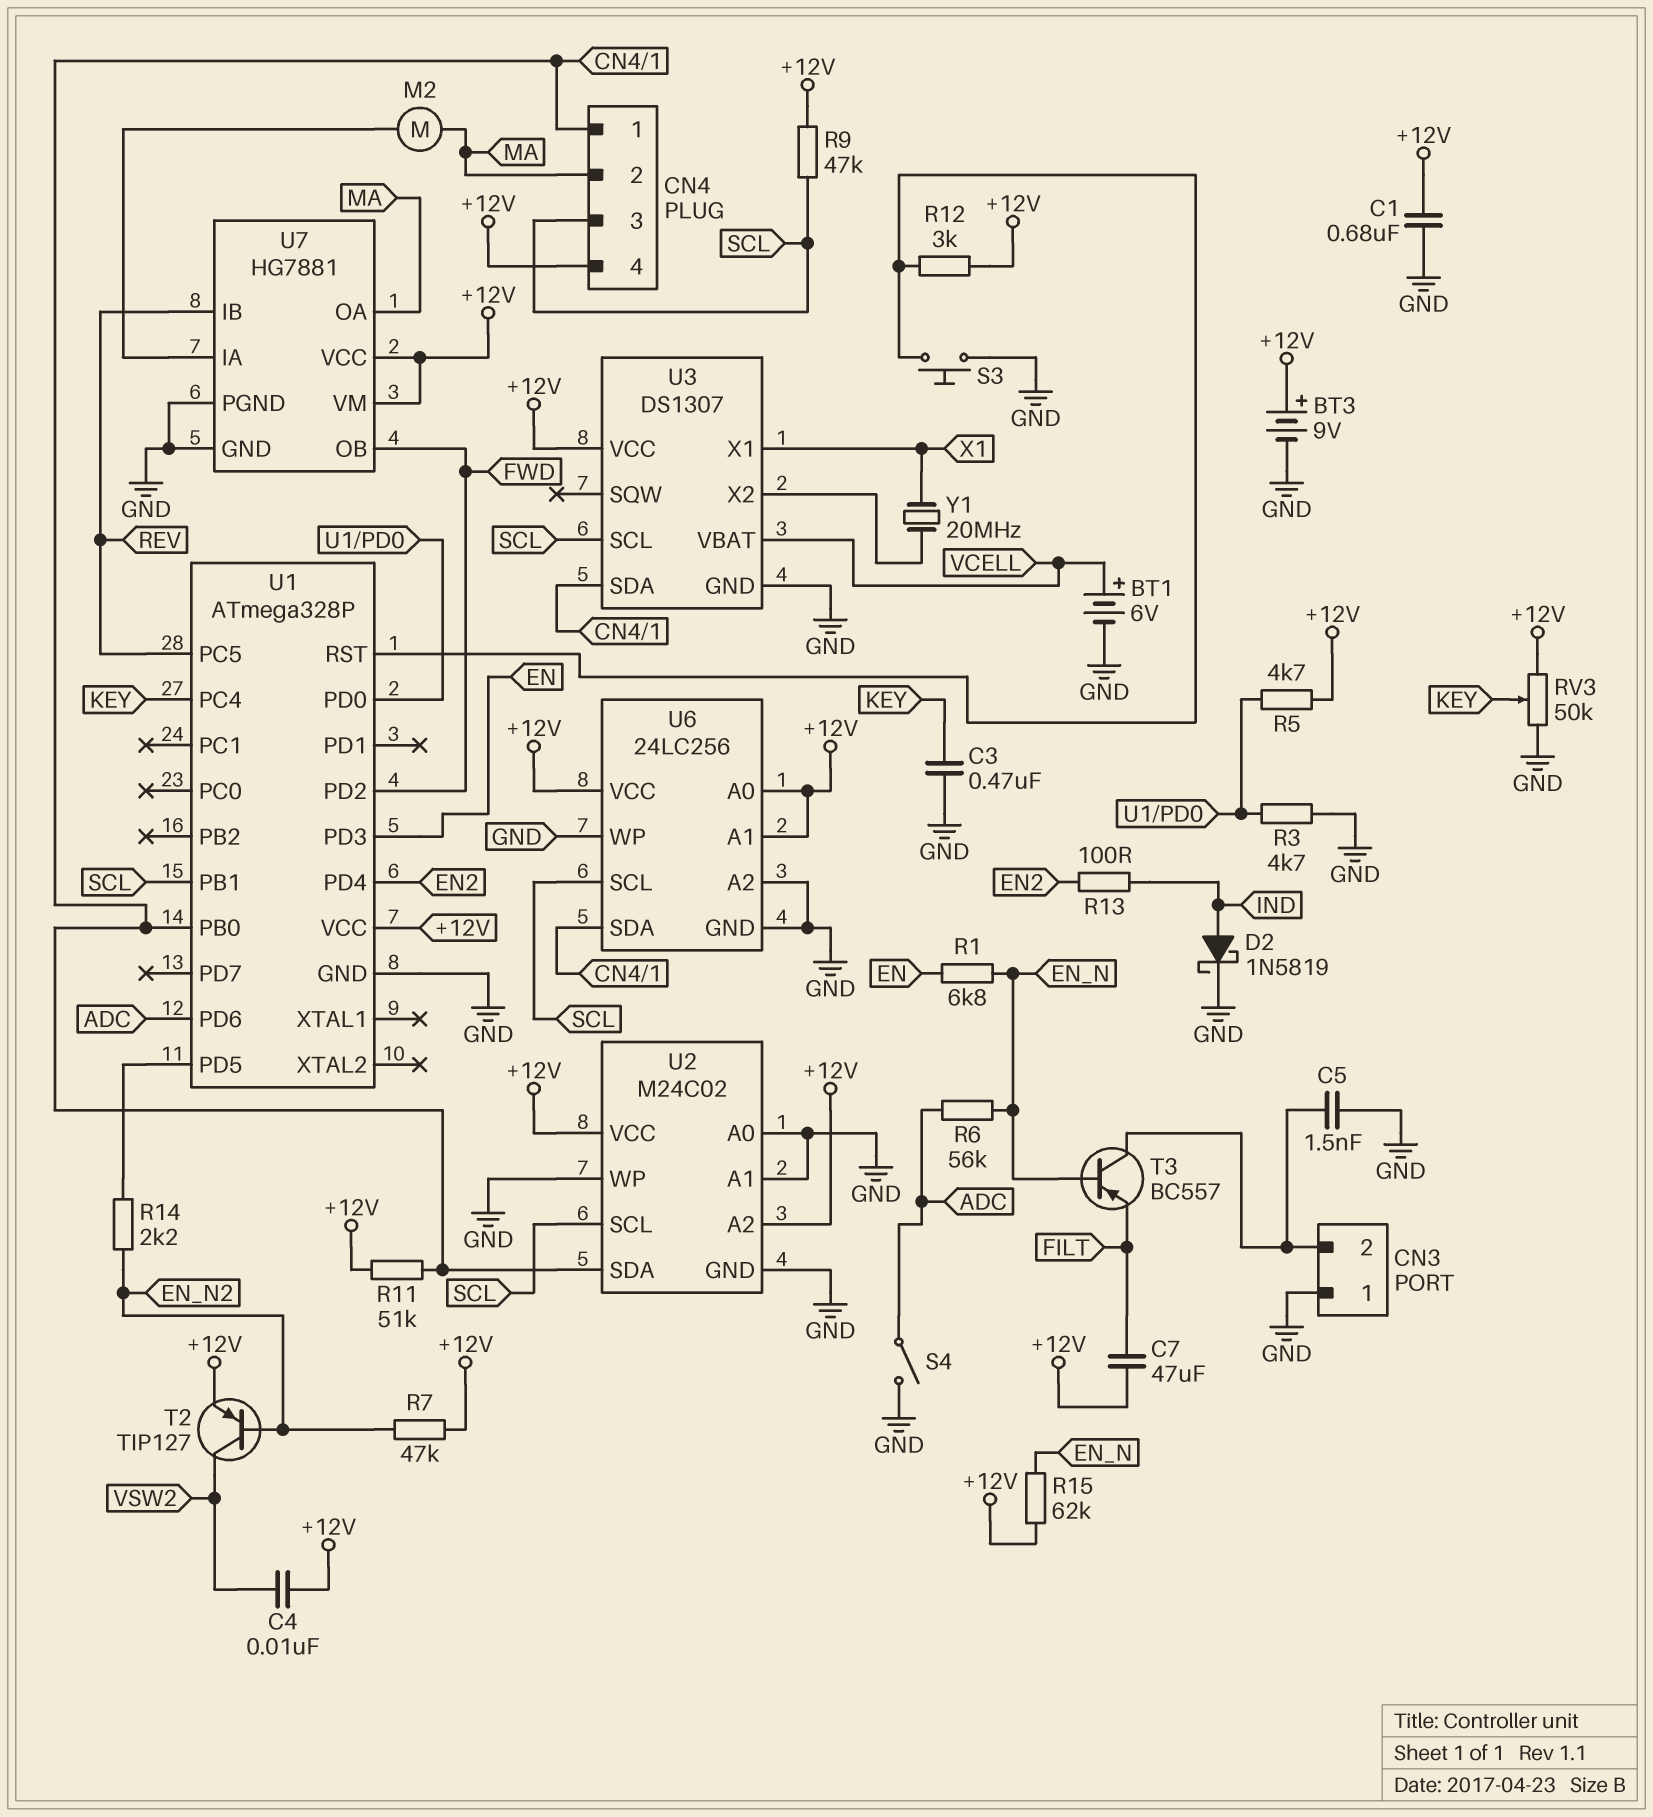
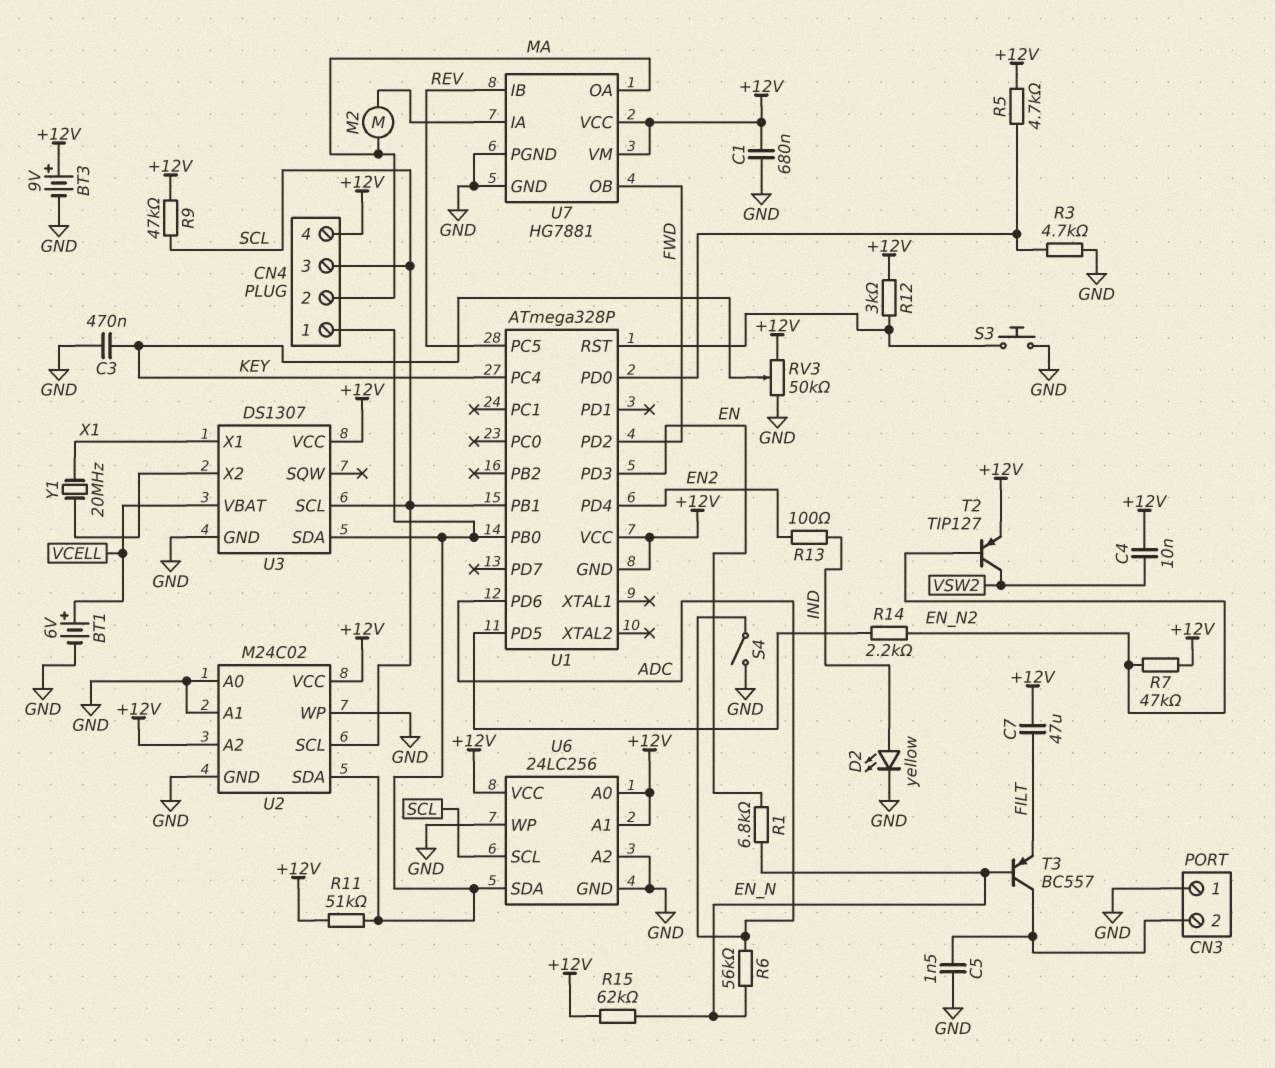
D2: schottky 1N5819 (A IND, K GND) -> LED yellow (A IND, K GND)
U1 pin GND: GND -> +12V

